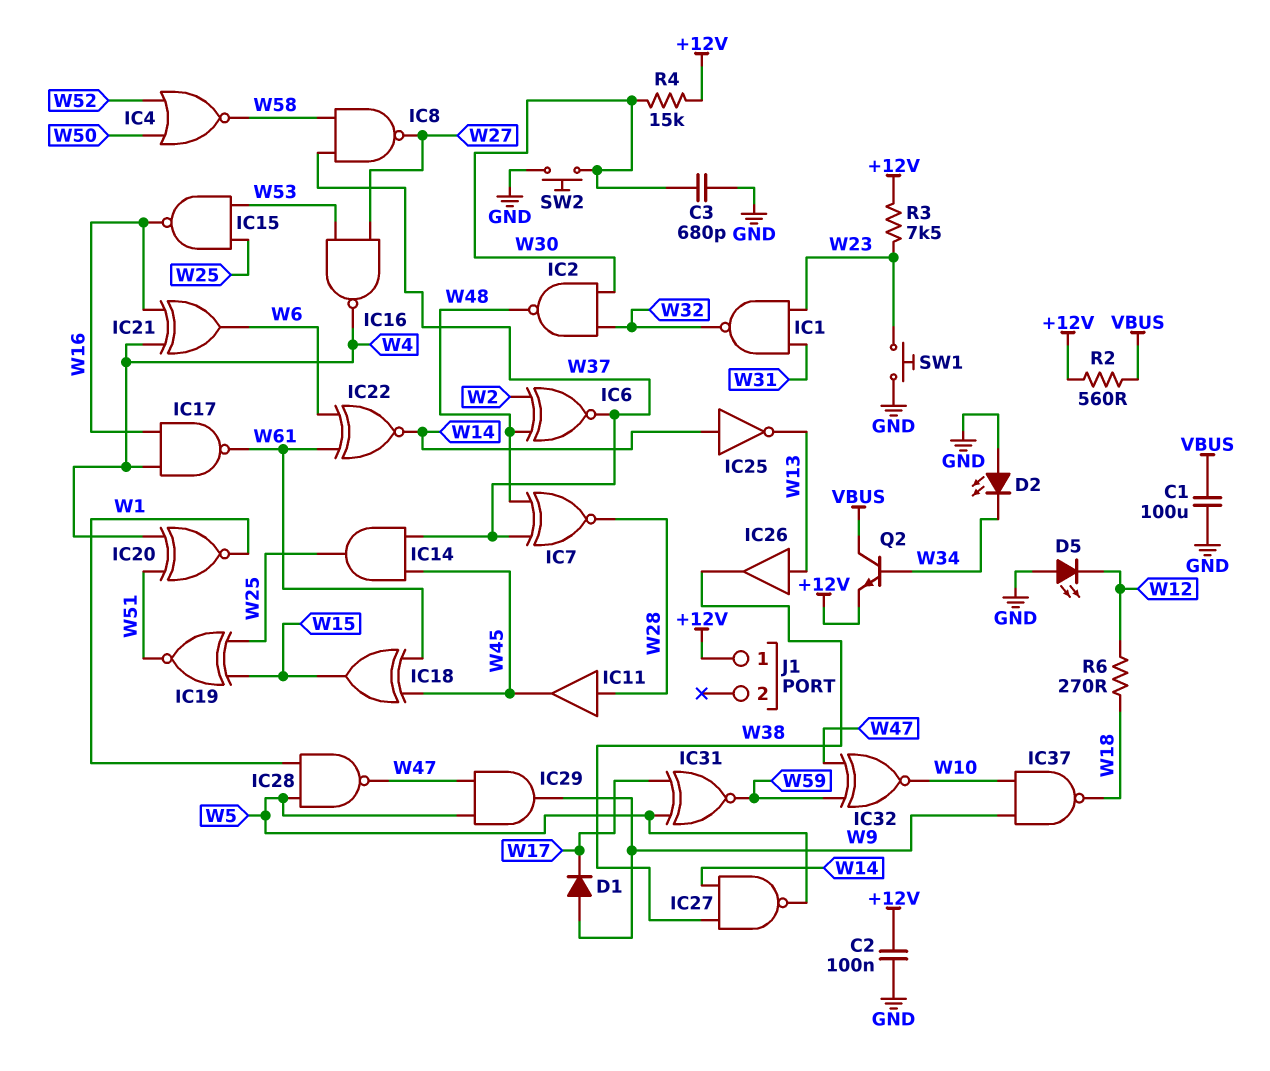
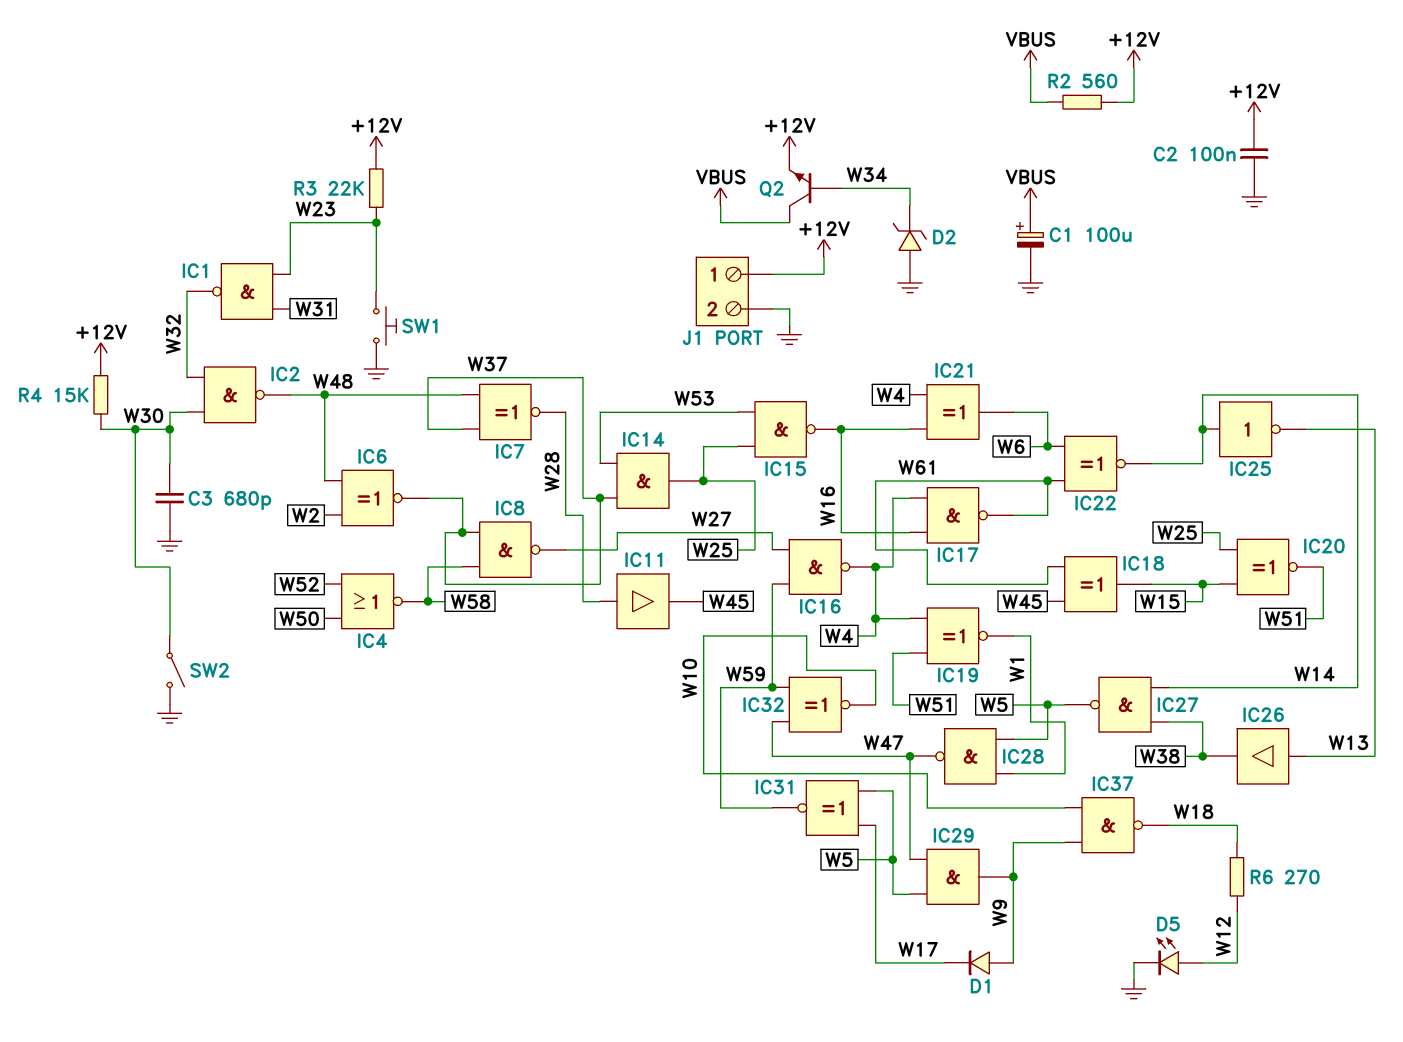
C1: 100uF (GND, VBUS) -> 100uF (plus VBUS, minus GND)
D2: LED (A GND, K W34) -> zener (A GND, K W34)
D5: LED (A GND, K W12) -> LED (A W12, K GND)
IC14: AND (in W37, in W45, out W25) -> AND (in W37, in W53, out W25)
IC16: NAND (in W27, in W53, out W4) -> NAND (in W27, in W59, out W4)
IC19: XNOR (in W15, in W25, out W51) -> XNOR (in W4, in W51, out W1)
IC20: XNOR (in W4, in W51, out W1) -> XNOR (in W15, in W25, out W51)
J1 pin 2: none -> GND
R3: 7.5k (+12V, W23) -> 22k (+12V, W23)
SW2: button (GND, W30) -> switch (GND, W30)

